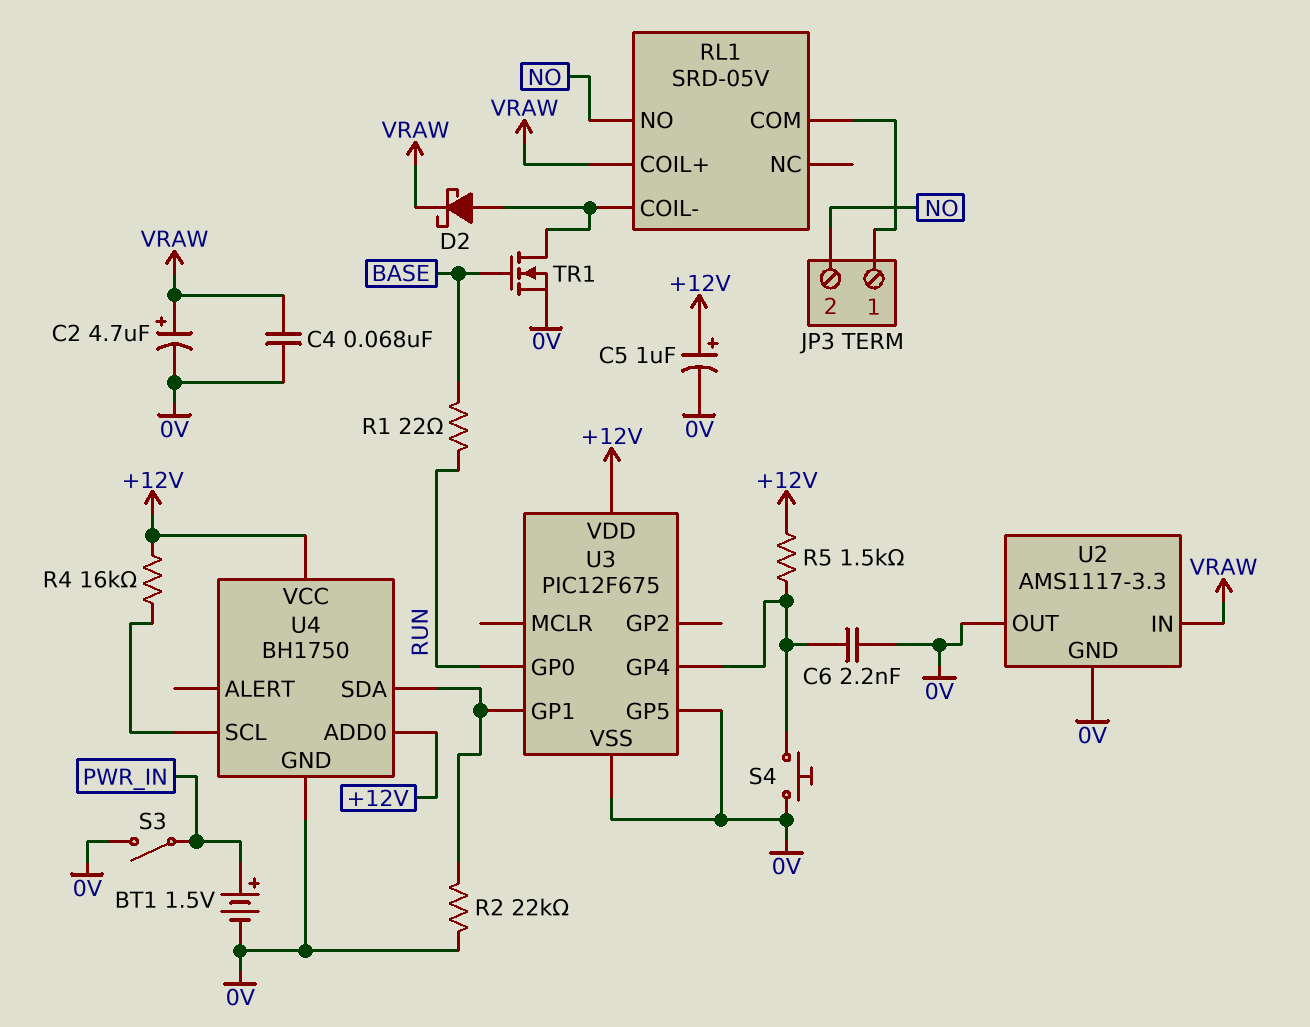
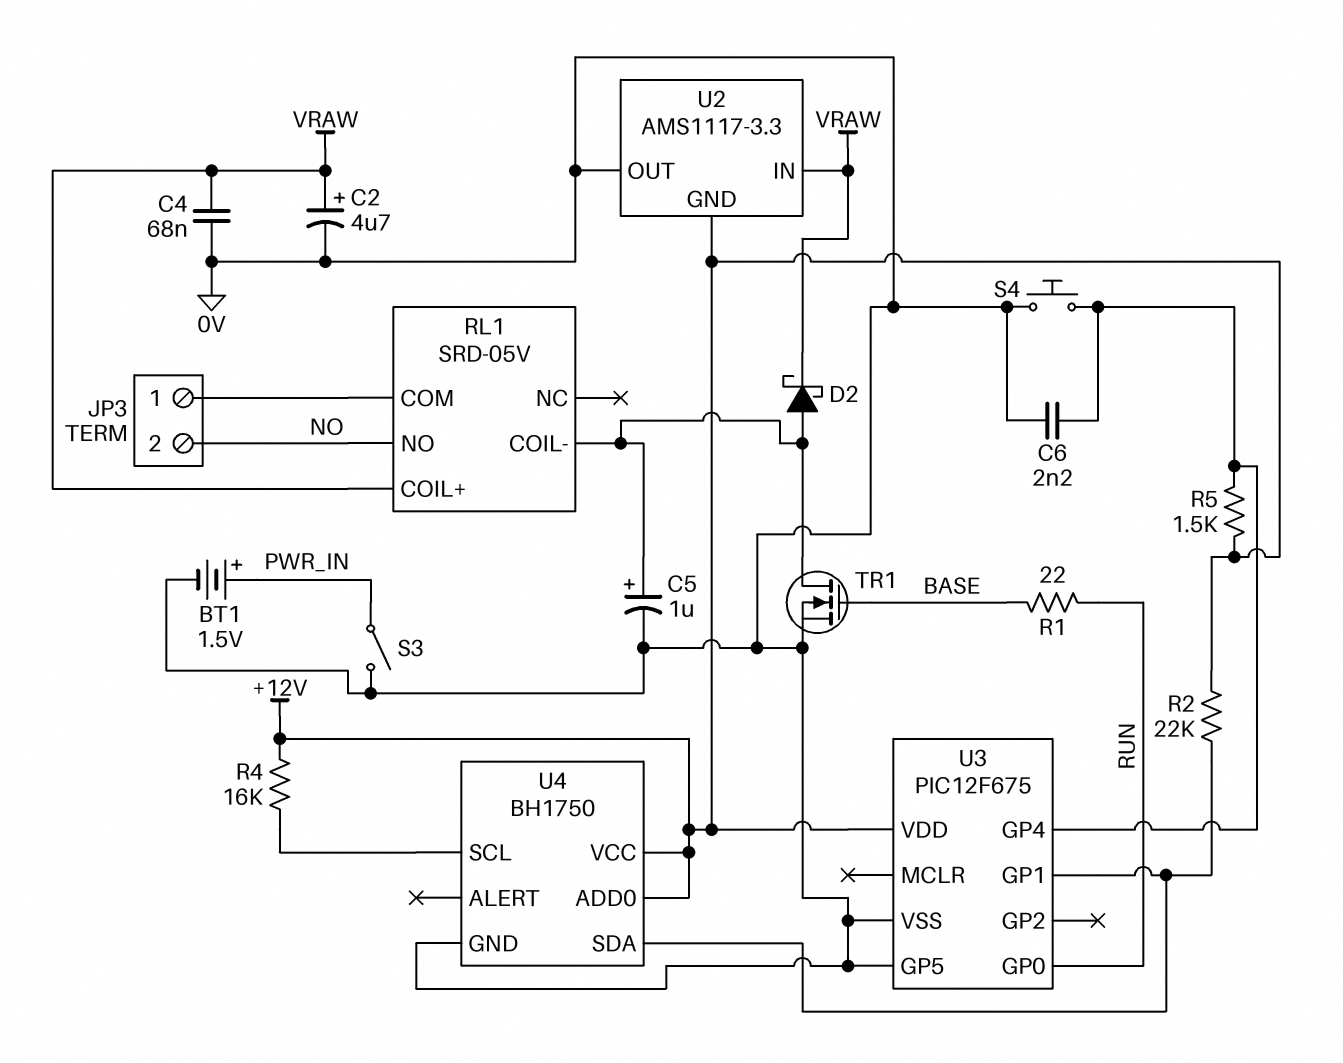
C5: 1uF (plus +12V, minus 0V) -> 1uF (plus RL1/COIL-, minus 0V)
R2: 22k (0V, U3/GP1) -> 22k (+12V, U3/GP1)
U2 pin GND: 0V -> +12V

